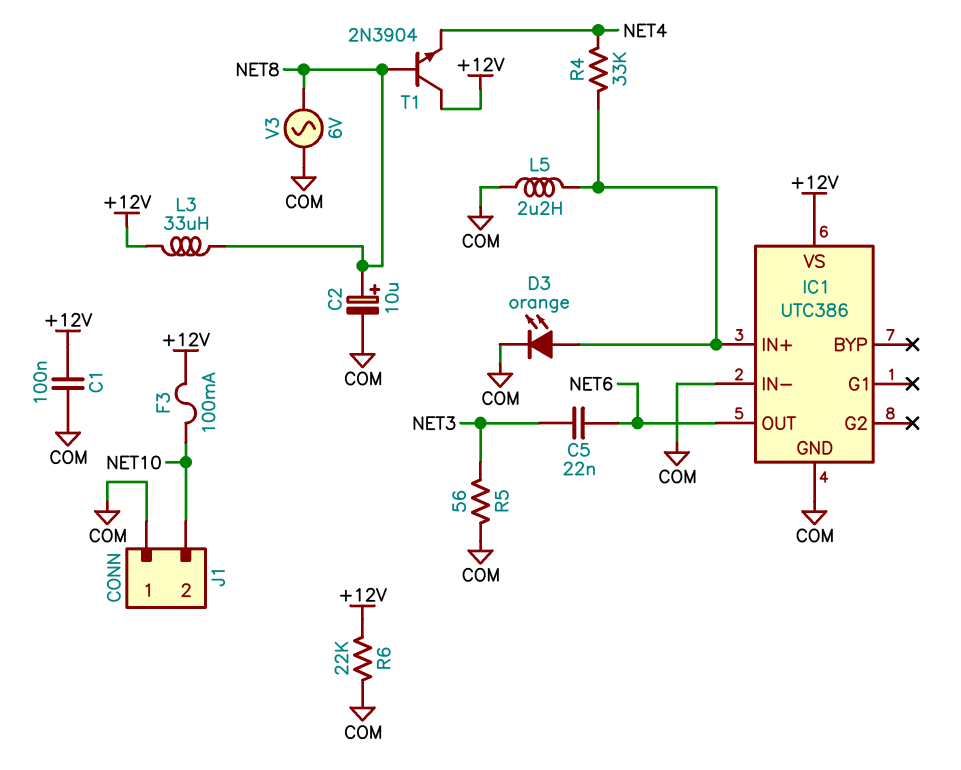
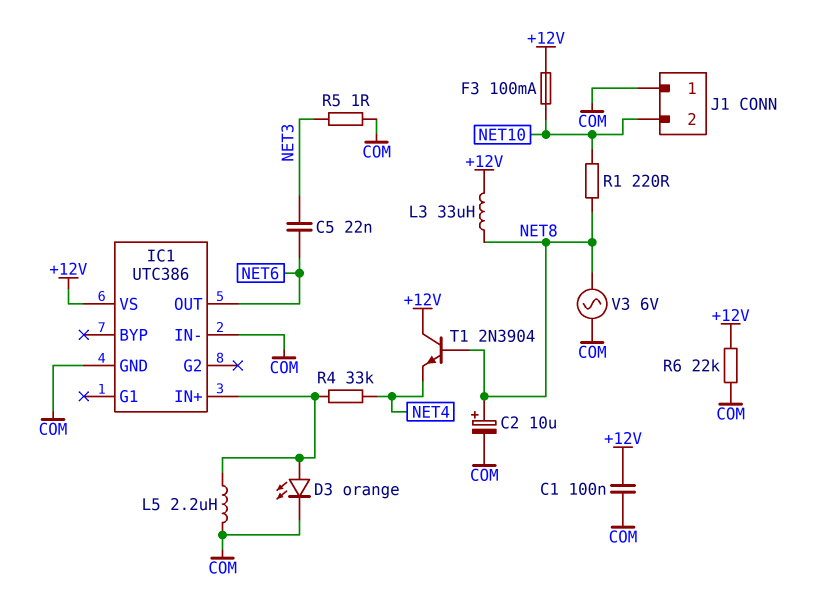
R1: none -> 220 (NET8, NET10)
R5: 56 (COM, NET3) -> 1 (COM, NET3)

